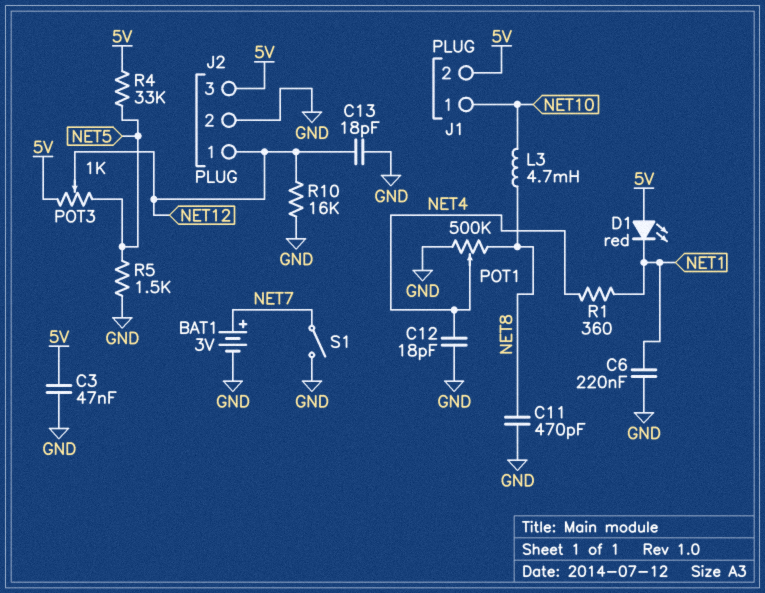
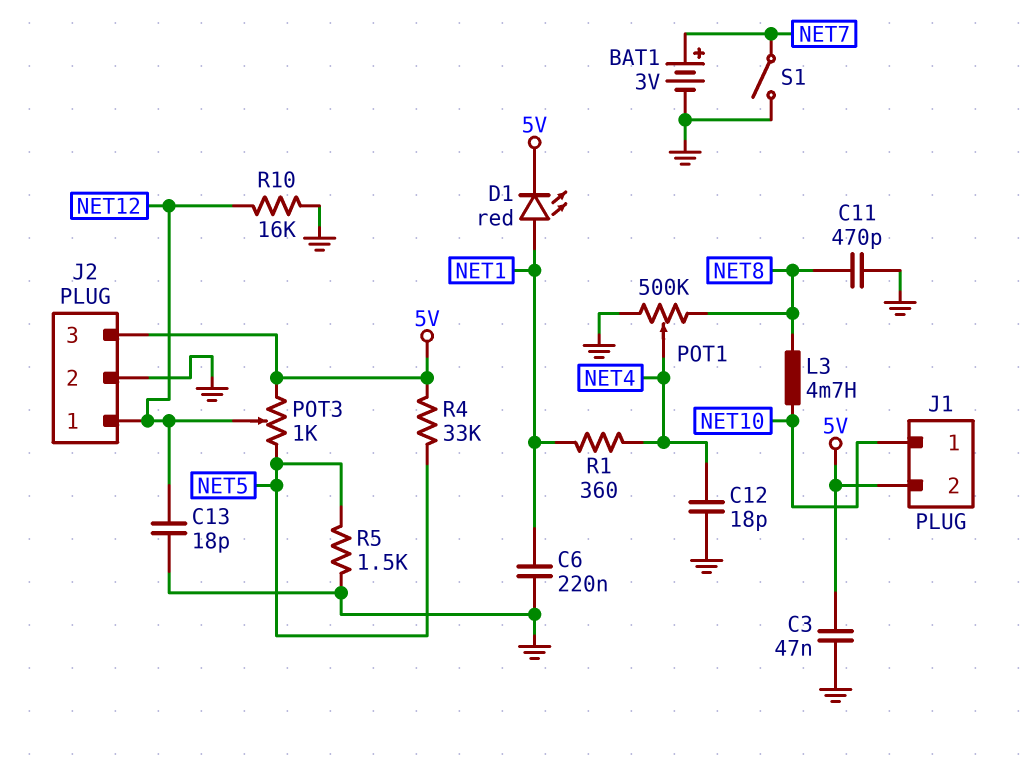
D1: LED red (A 5V, K NET1) -> LED red (A NET1, K 5V)

